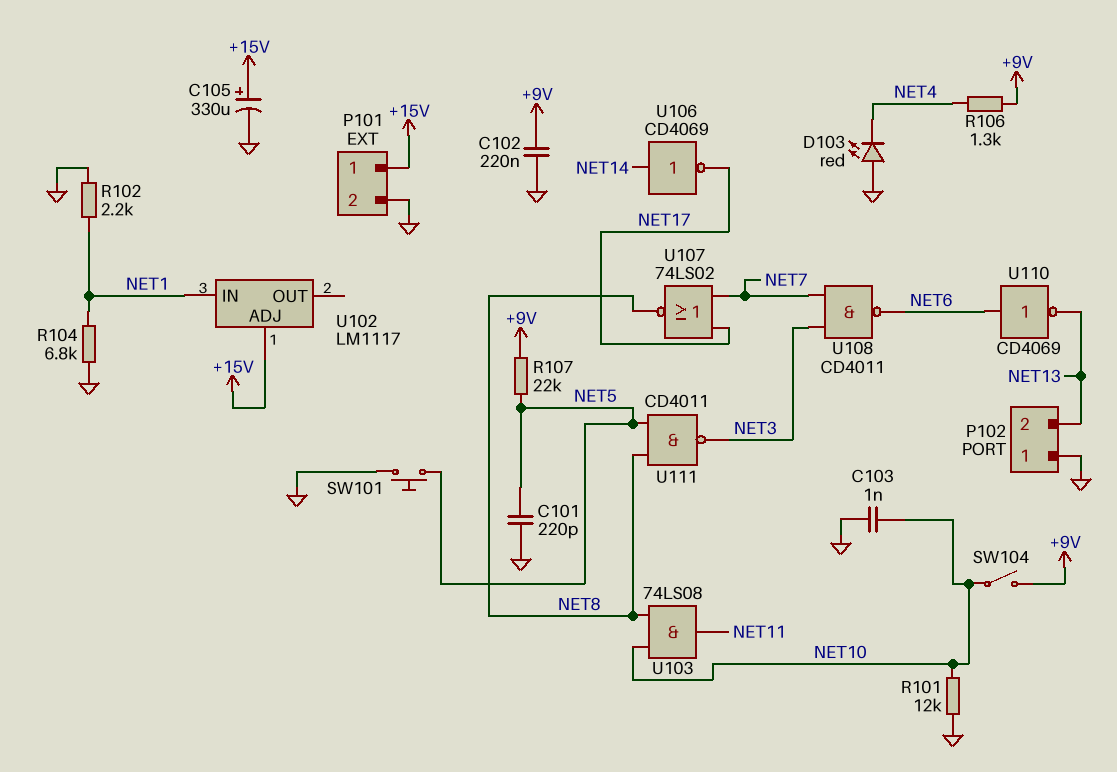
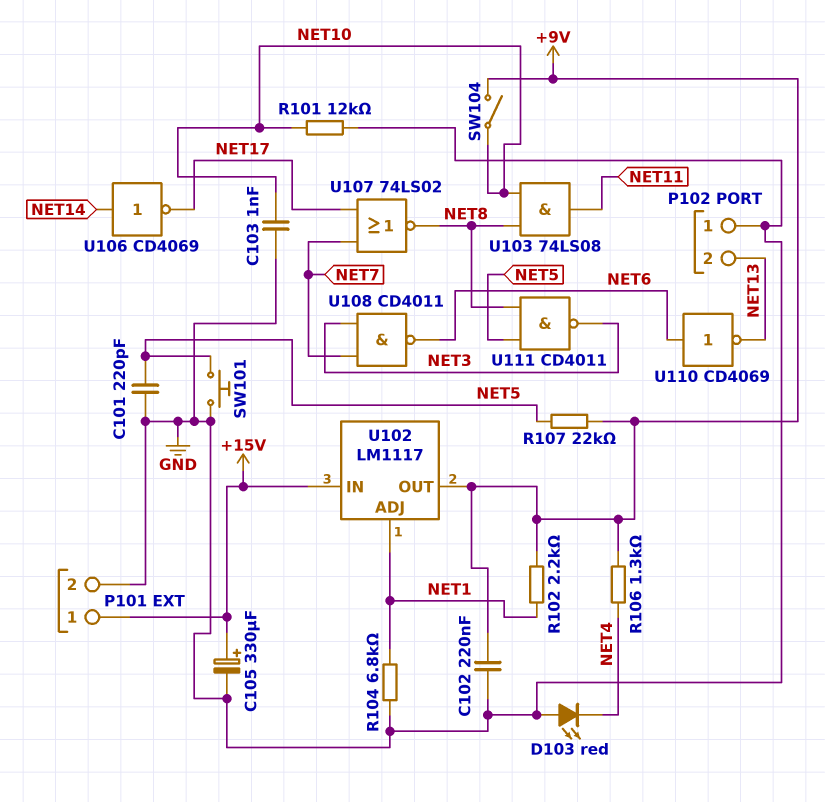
R102: 2.2k (GND, NET1) -> 2.2k (+9V, NET1)
U102 pin ADJ: +15V -> NET1
U102 pin IN: NET1 -> +15V
U102 pin OUT: none -> +9V

